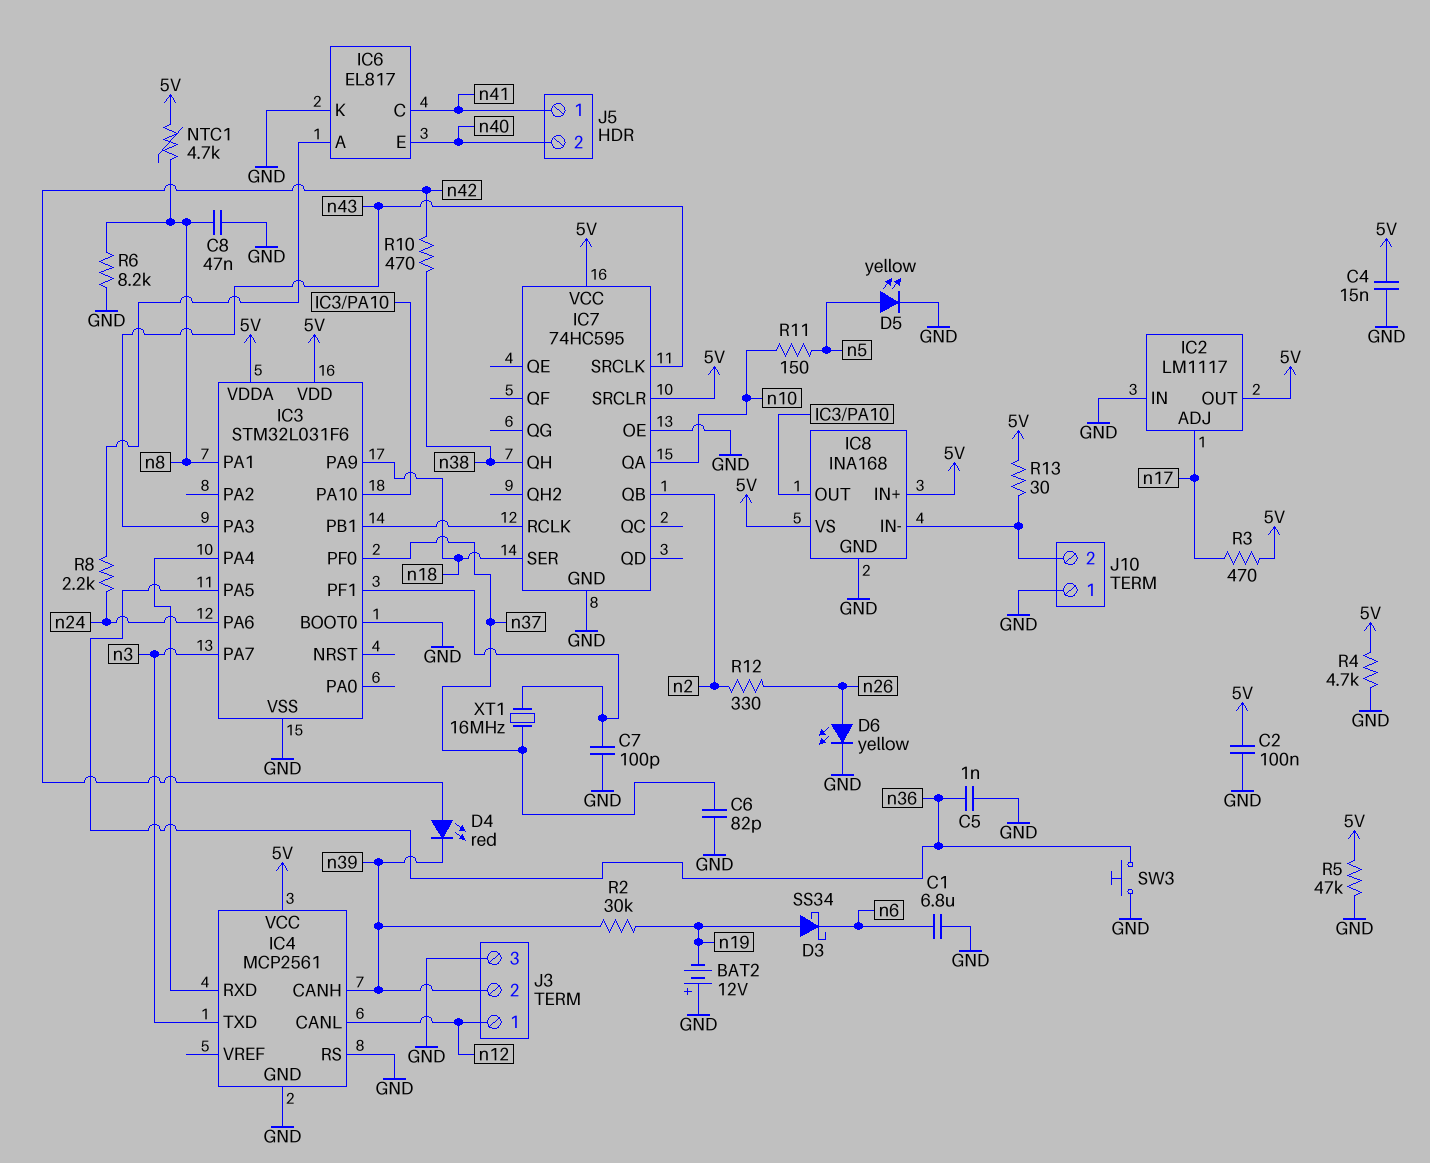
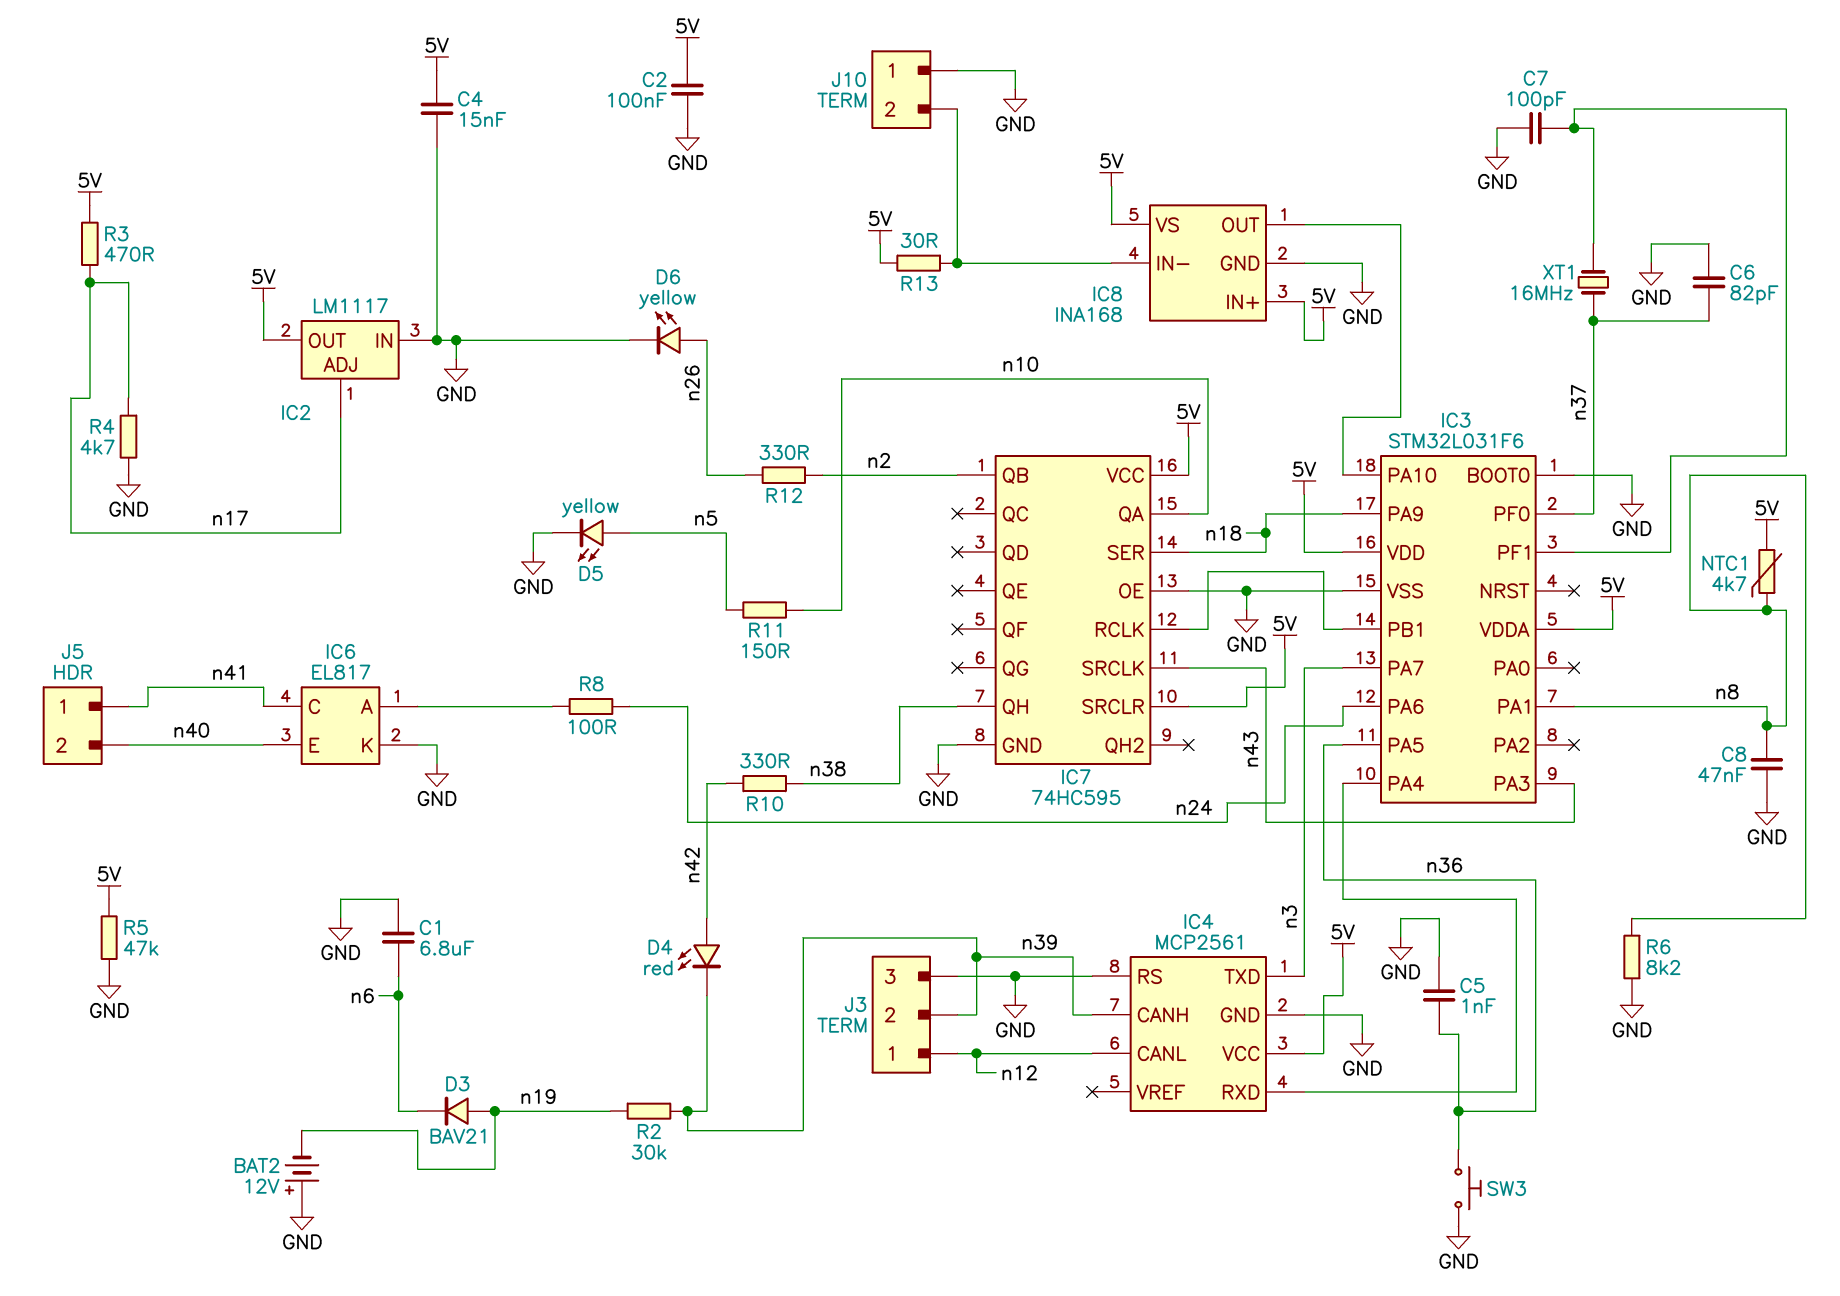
D3: schottky SS34 (A n19, K n6) -> diode BAV21 (A n19, K n6)
R4: 4.7k (5V, GND) -> 4.7k (GND, n17)
R8: 2.2k (IC6/A, n24) -> 100 (IC6/A, n24)
R10: 470 (n38, n42) -> 330 (n38, n42)

